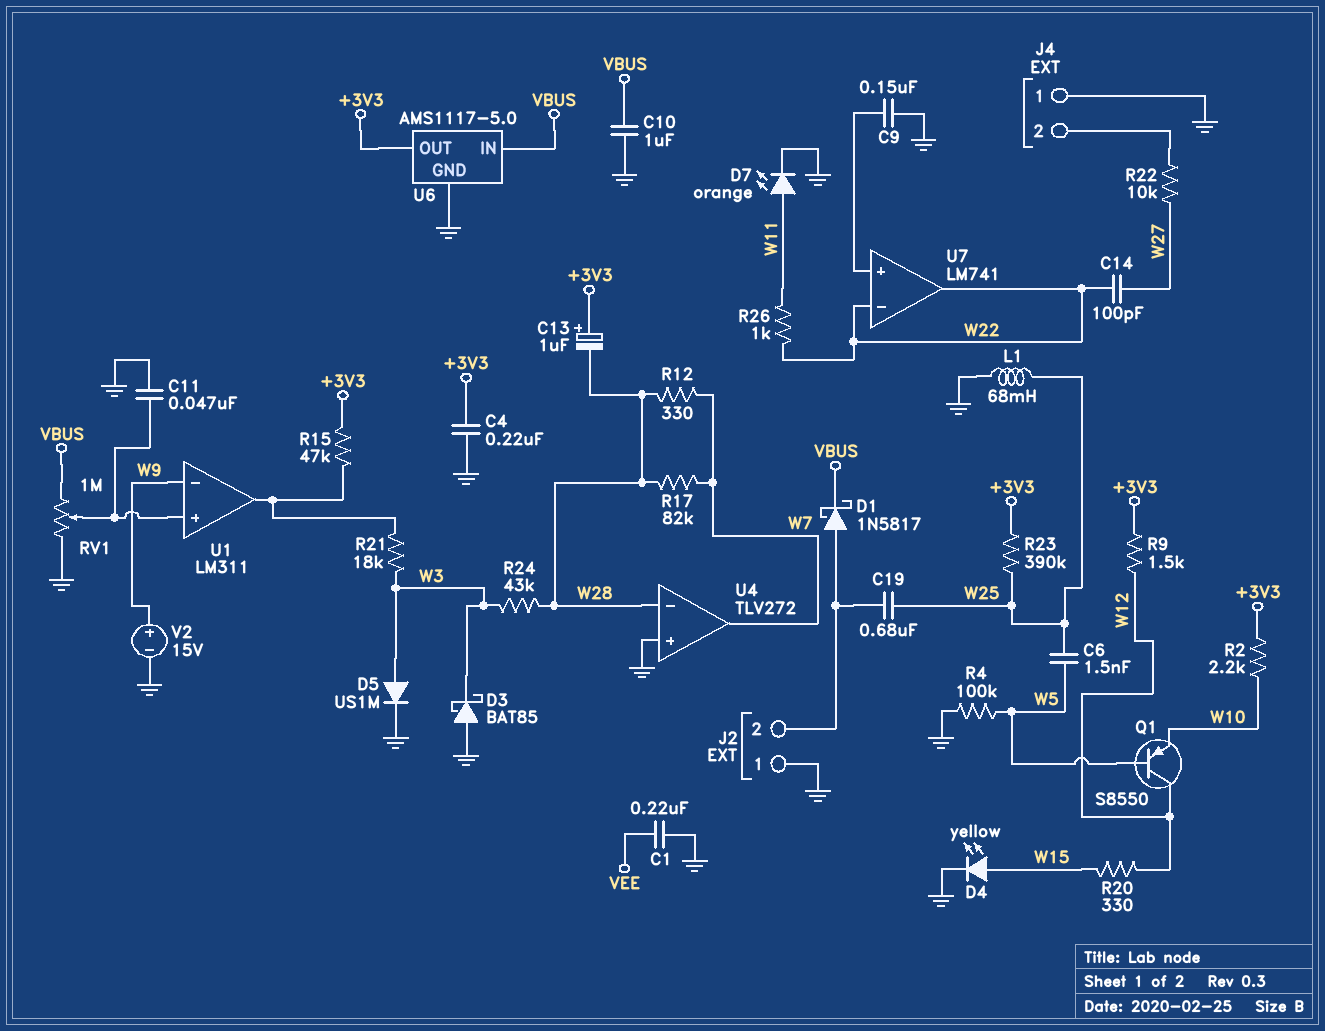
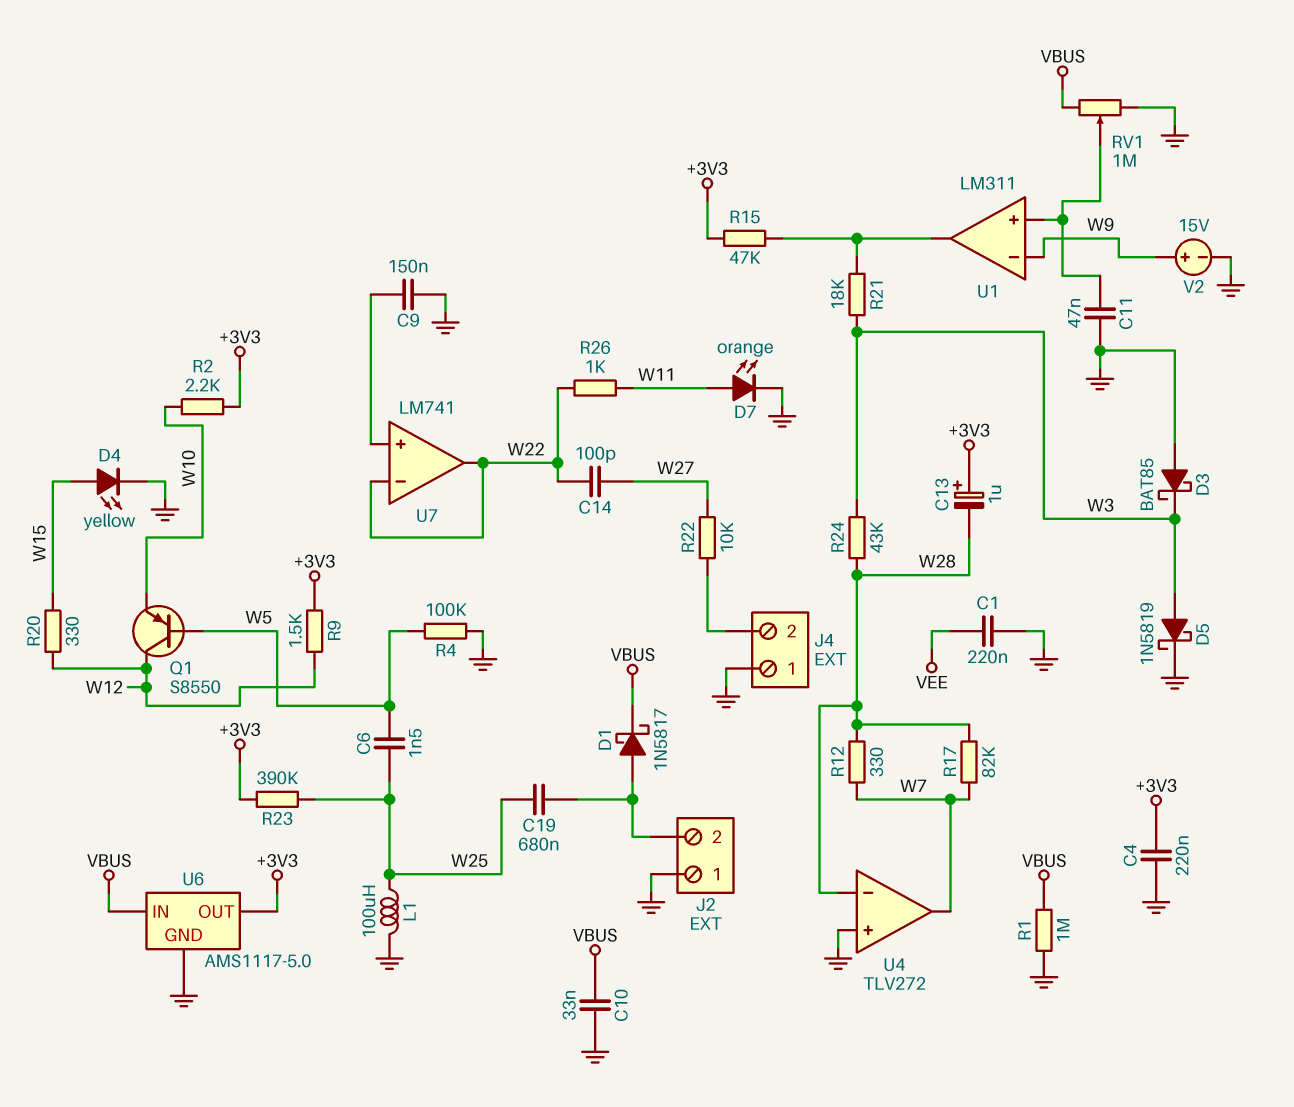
C10: 1uF (GND, VBUS) -> 33nF (GND, VBUS)
D5: diode US1M (A W3, K GND) -> schottky 1N5819 (A W3, K GND)
L1: 68mH (GND, W25) -> 100uH (GND, W25)
R1: none -> 1M (GND, VBUS)

